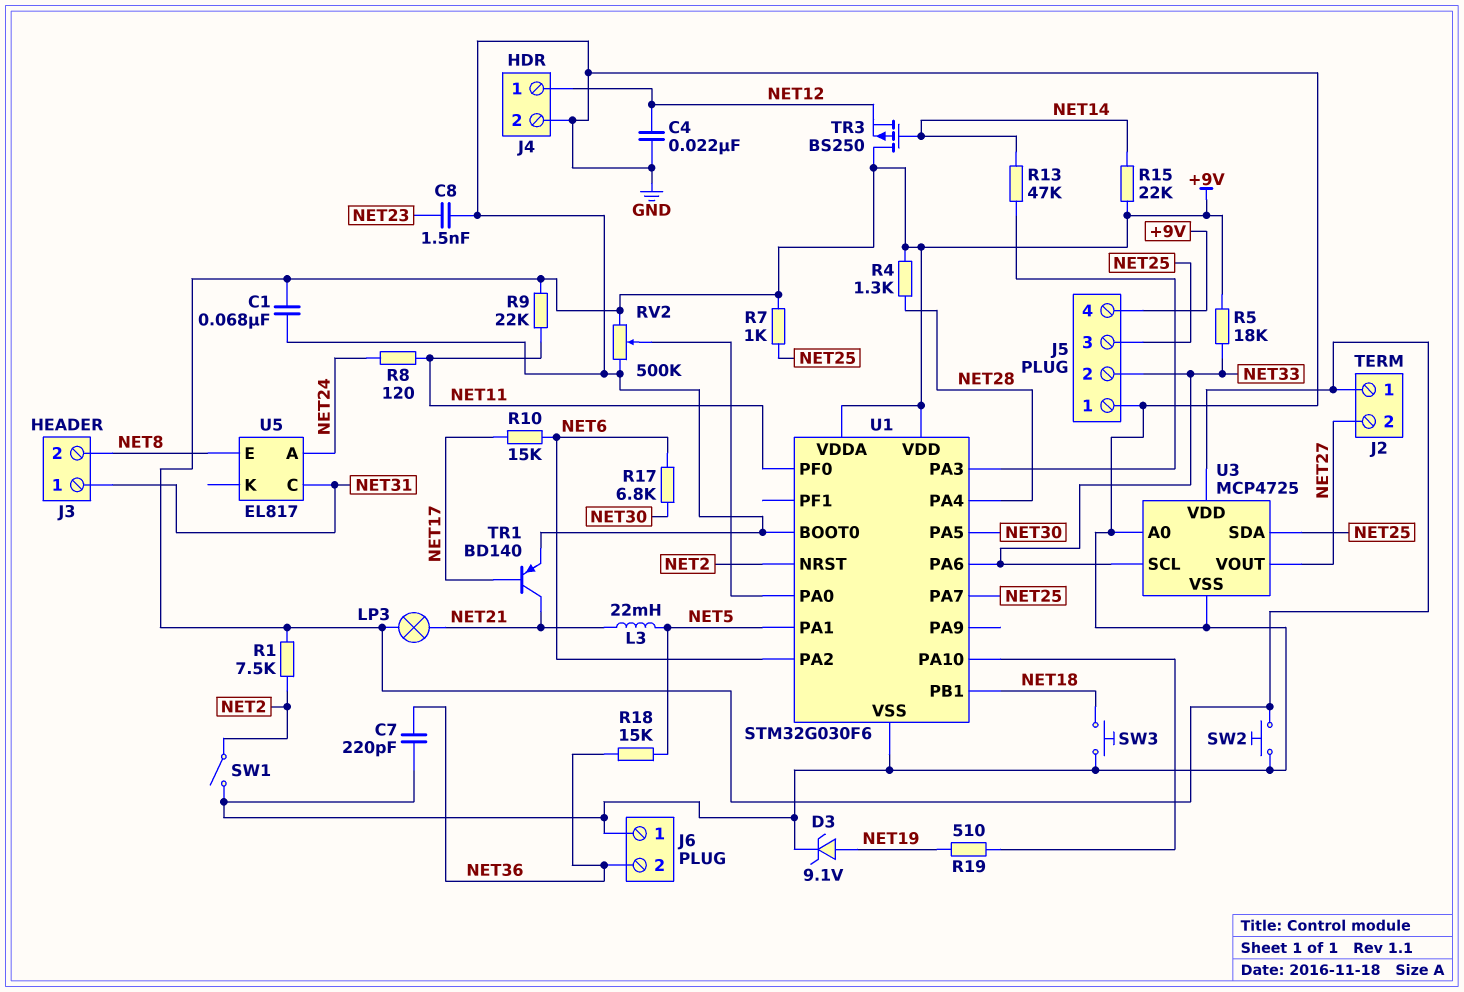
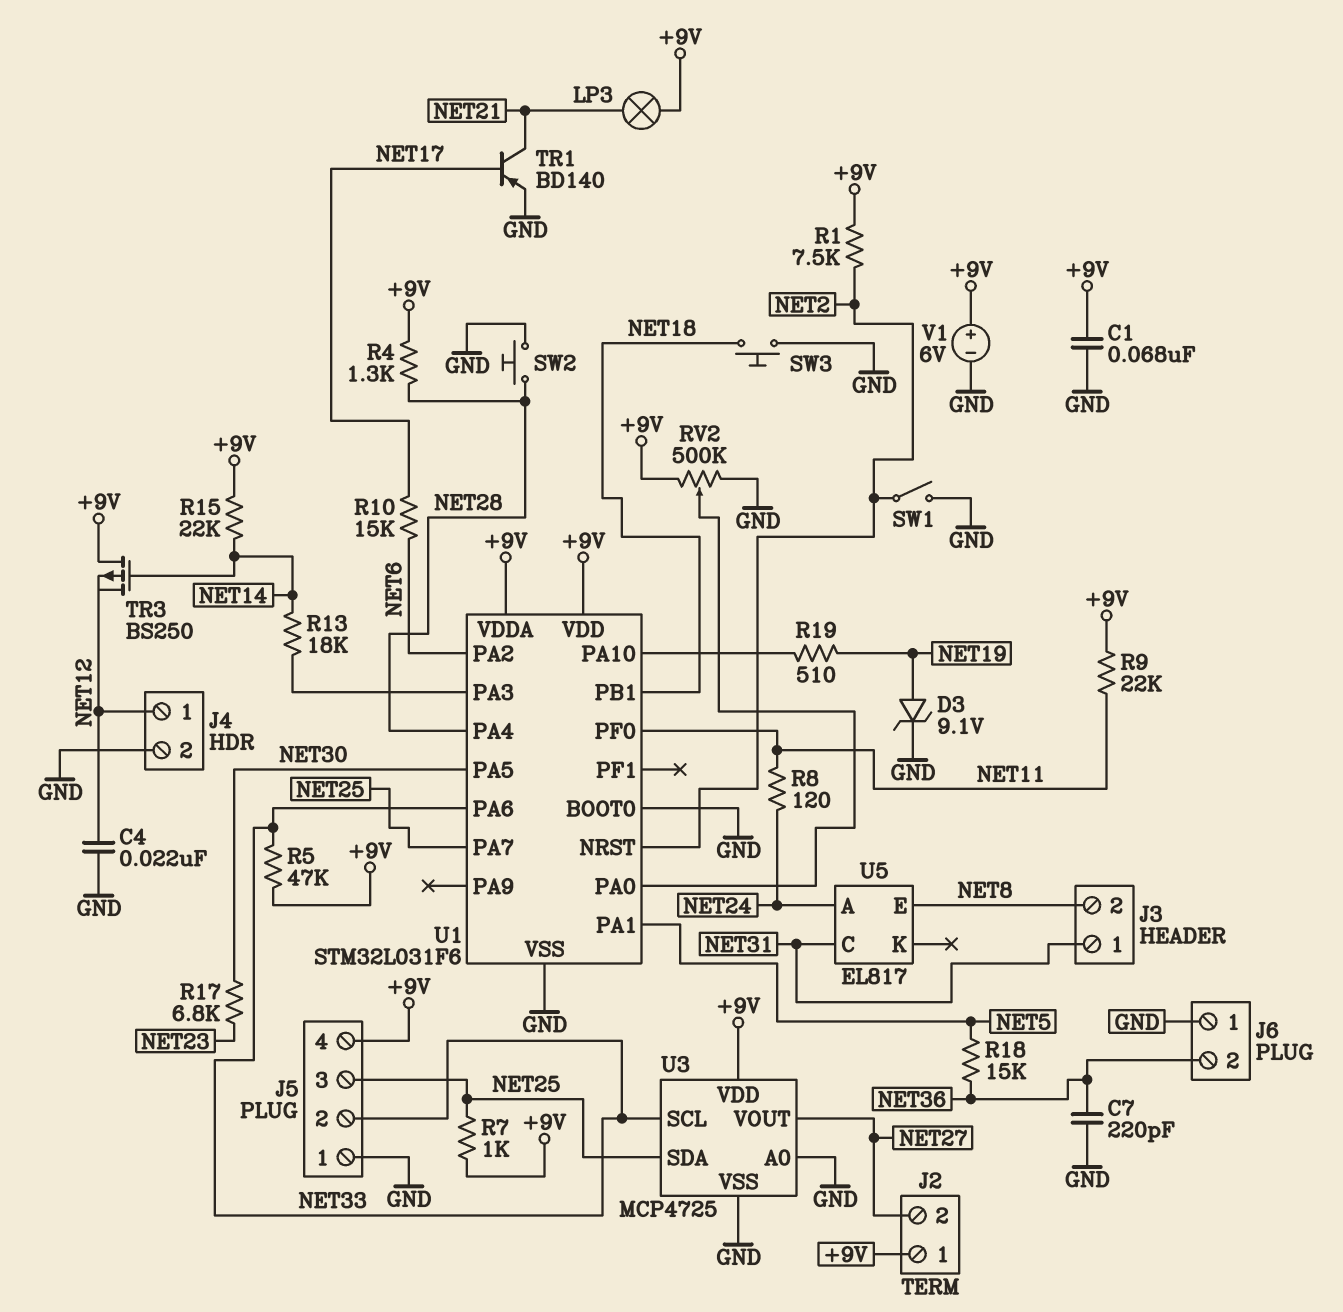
C8: 1.5nF (GND, NET23) -> none
L3: 22mH (NET5, NET21) -> none
R5: 18k (+9V, NET33) -> 47k (+9V, NET33)
R13: 47k (NET14, U1/PA3) -> 18k (NET14, U1/PA3)
R17: 6.8k (NET6, NET30) -> 6.8k (NET23, NET30)
SW2: button (+9V, GND) -> button (GND, NET28)
U1: STM32G030F6 -> STM32L031F6
V1: none -> 6V (plus +9V, minus GND)

